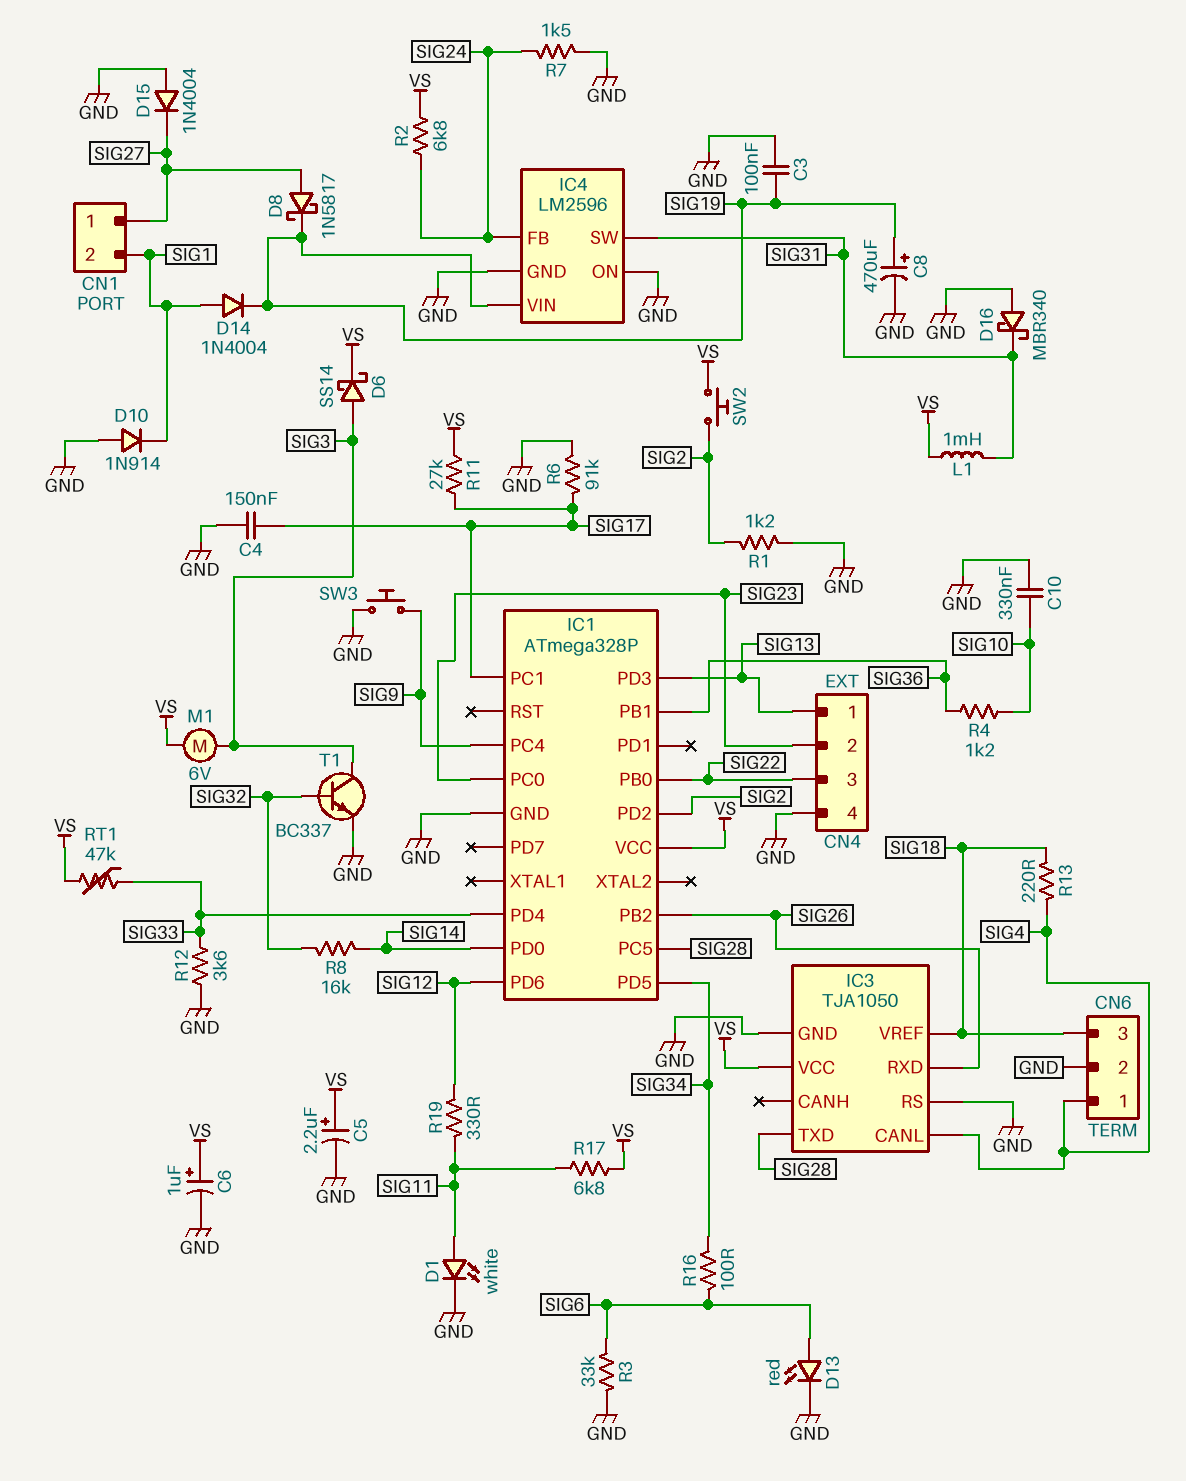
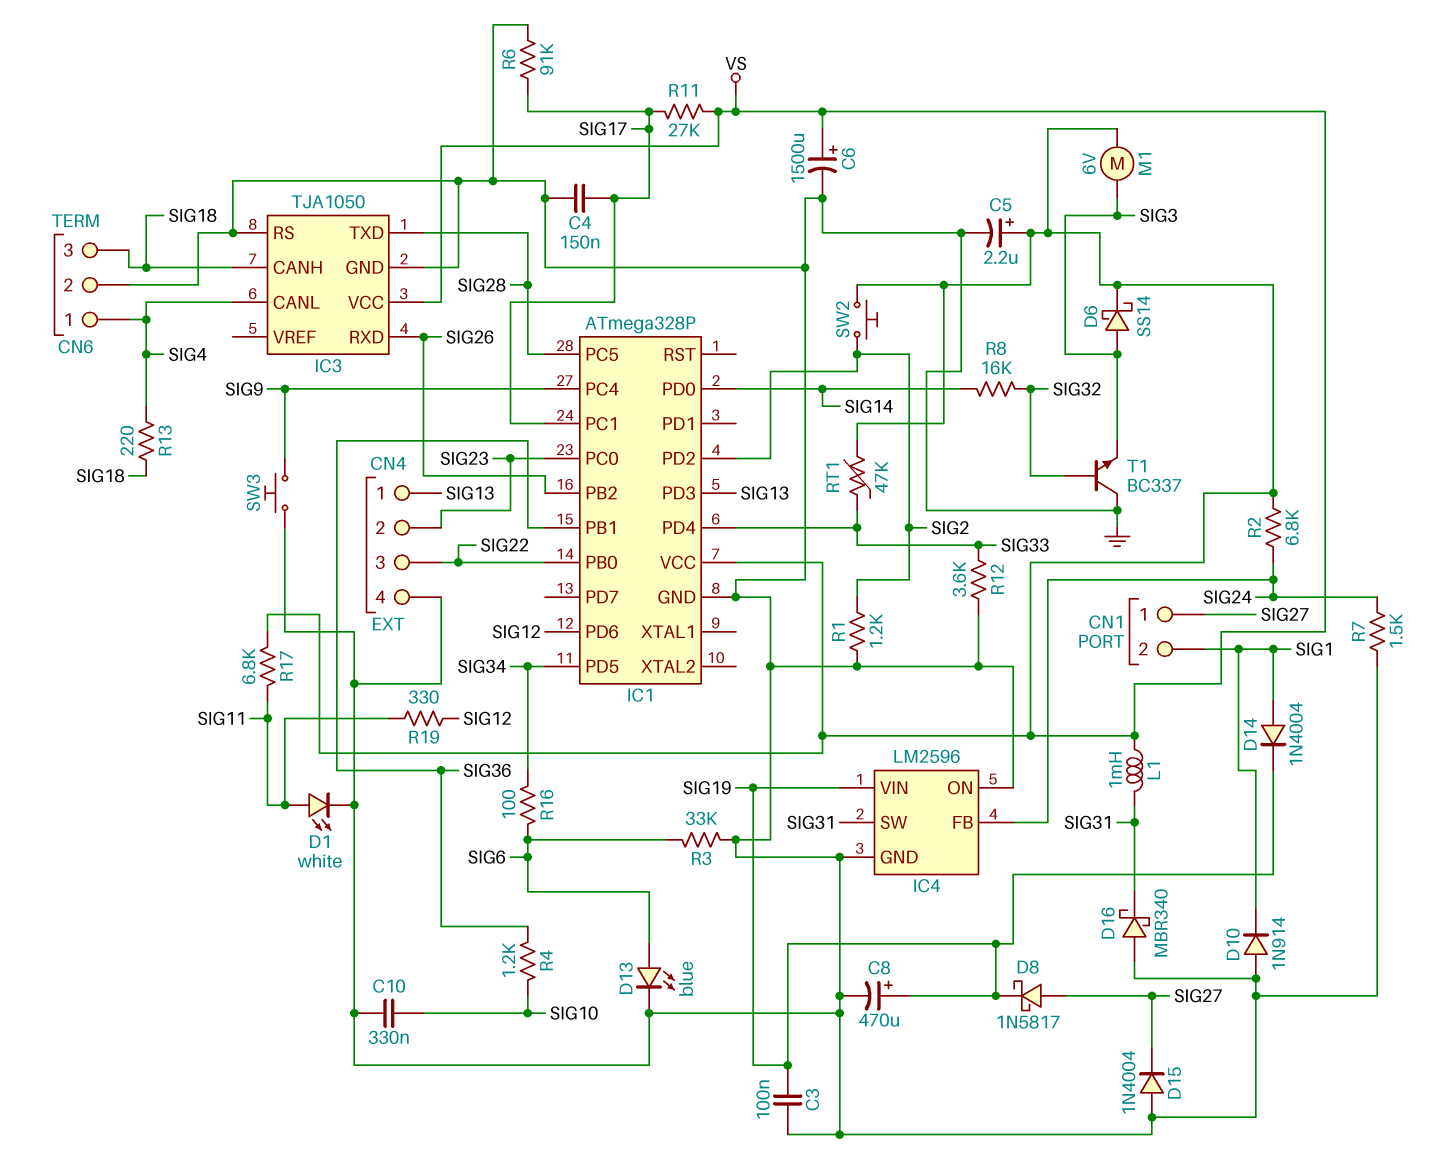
C6: 1uF (plus VS, minus GND) -> 1500uF (plus VS, minus GND)
D13: LED red (A SIG6, K GND) -> LED blue (A SIG6, K GND)
IC3 pin CANH: none -> SIG18
IC3 pin VREF: SIG18 -> none
T1: NPN BC337 (B SIG32, C SIG3, E GND) -> NPN BC337 (B SIG32, C GND, E SIG3)

